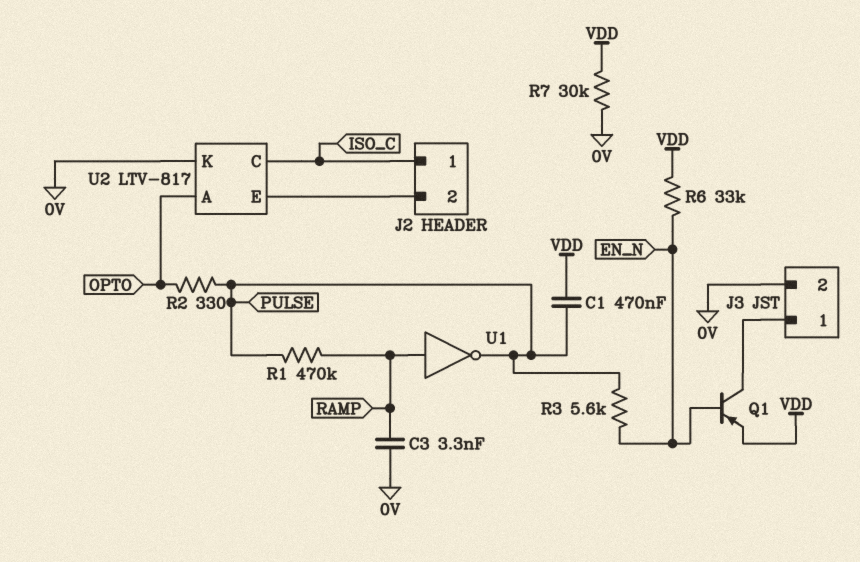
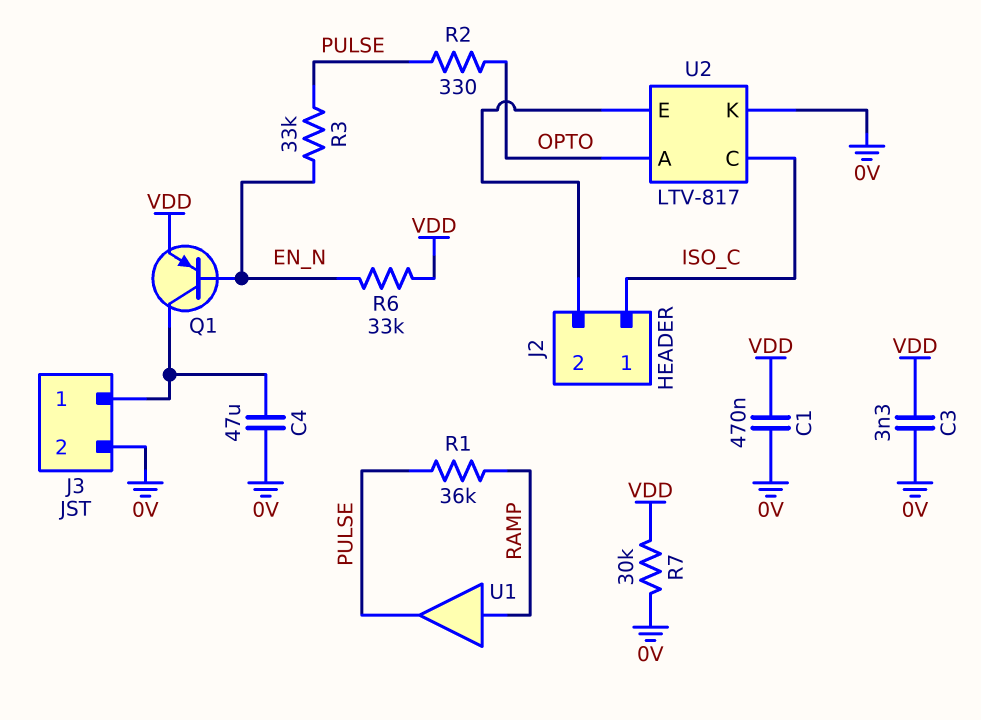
C1: 470nF (PULSE, VDD) -> 470nF (0V, VDD)
C3: 3.3nF (0V, RAMP) -> 3.3nF (0V, VDD)
C4: none -> 47uF (0V, J3/1)
R1: 470k (PULSE, RAMP) -> 36k (PULSE, RAMP)
R3: 5.6k (EN_N, PULSE) -> 33k (EN_N, PULSE)
U1: NOT (in RAMP, out PULSE) -> buffer (in RAMP, out PULSE)

